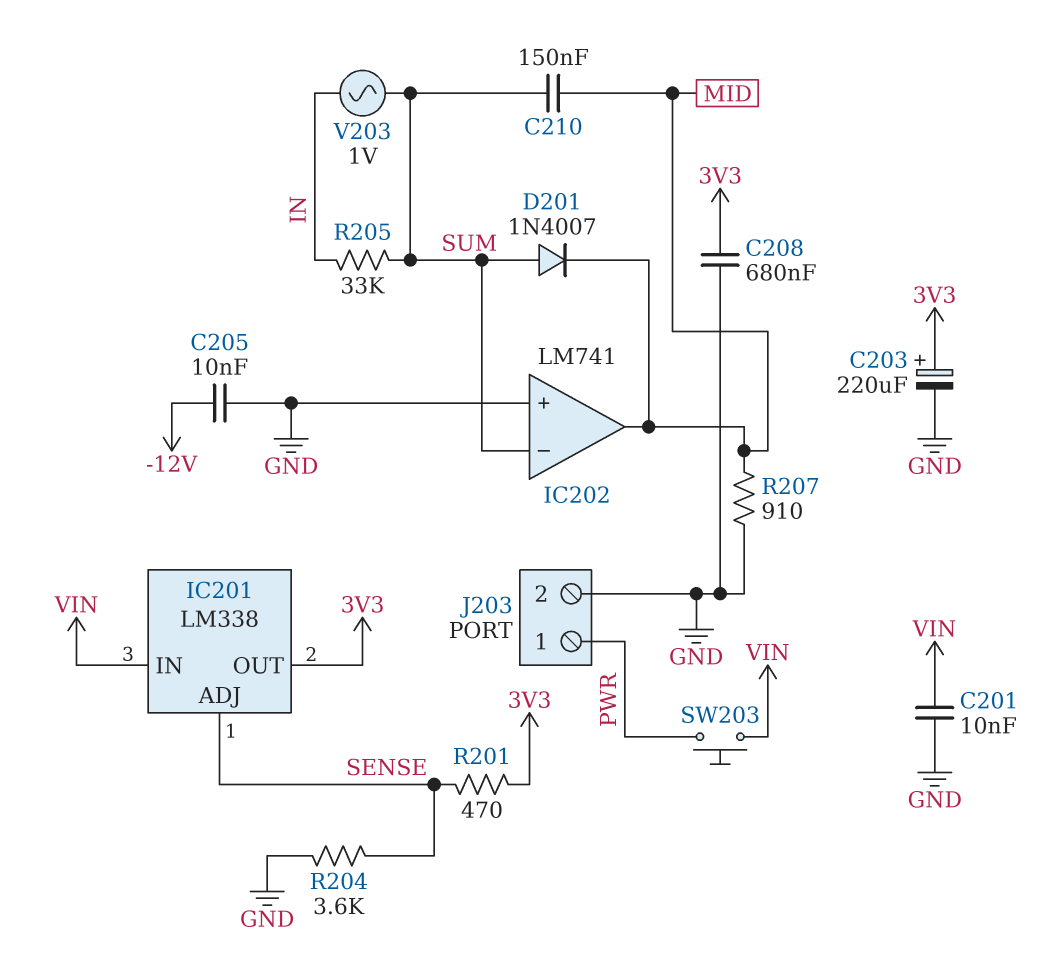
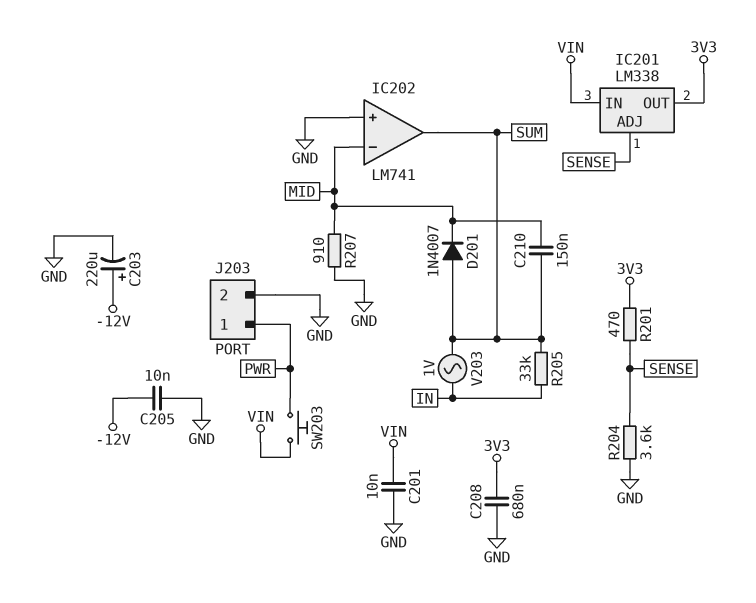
C203: 220uF (plus 3V3, minus GND) -> 220uF (plus -12V, minus GND)
IC202 pin in-: SUM -> MID
IC202 pin out: MID -> SUM

